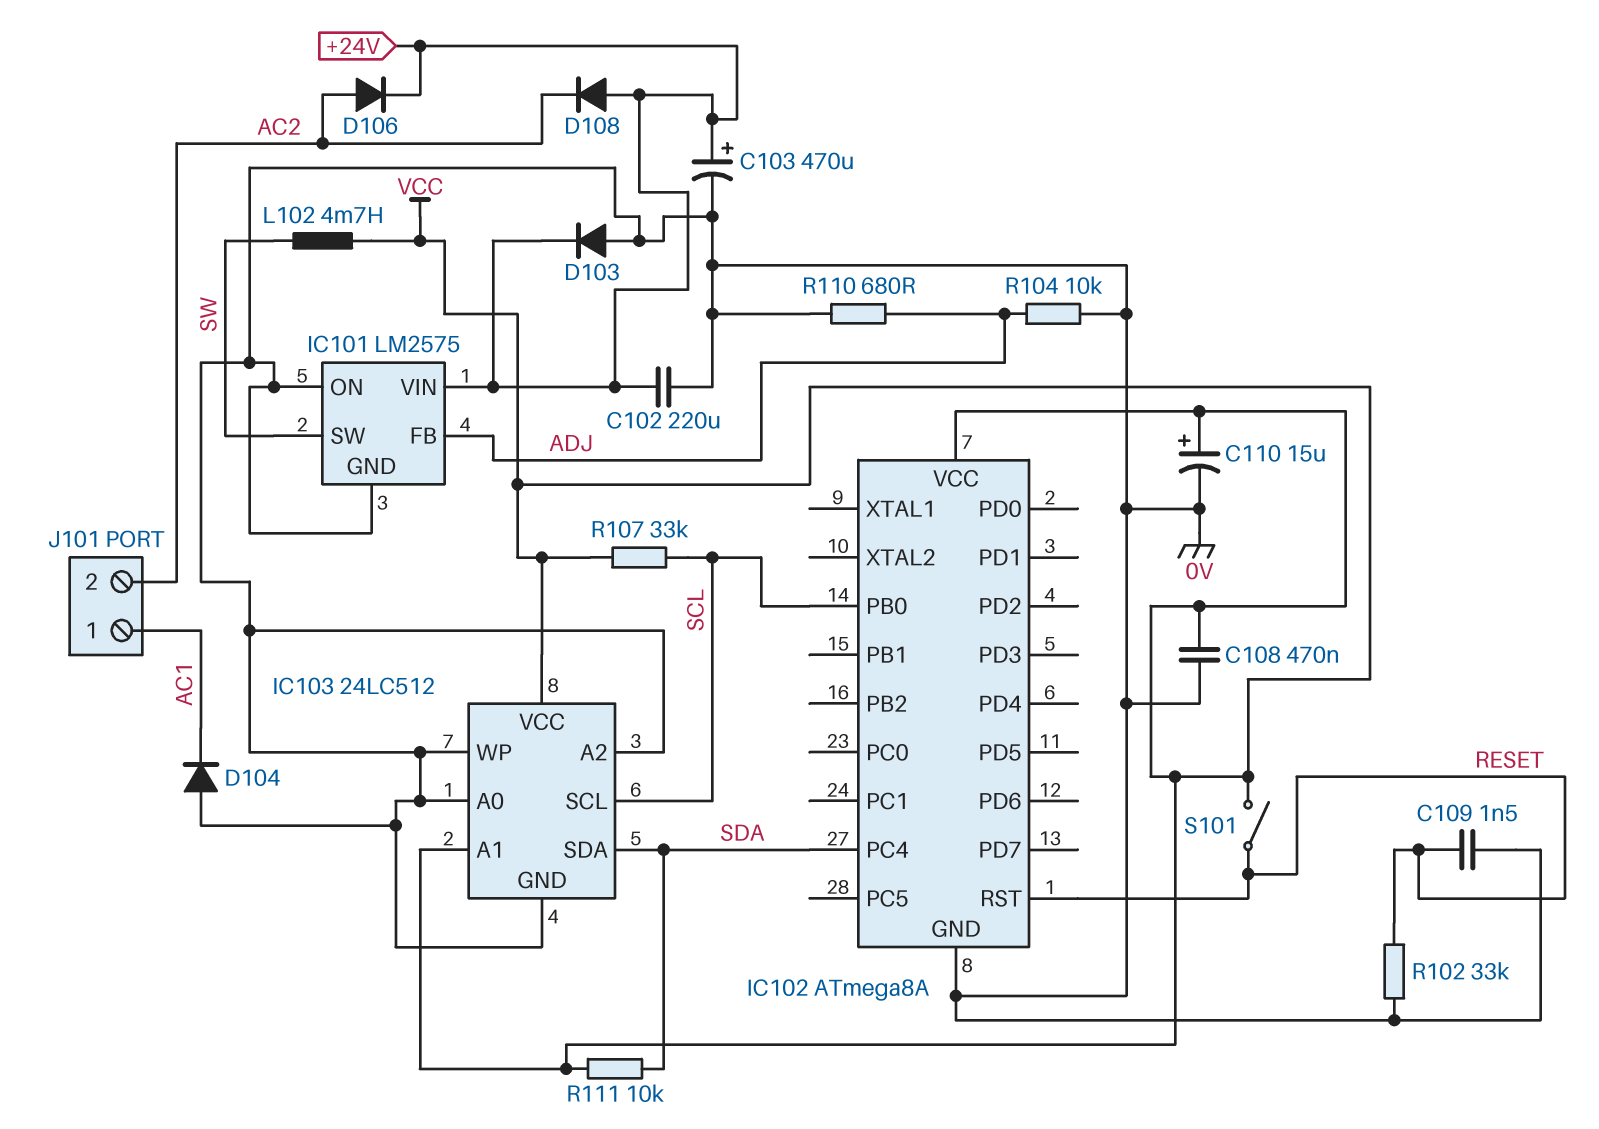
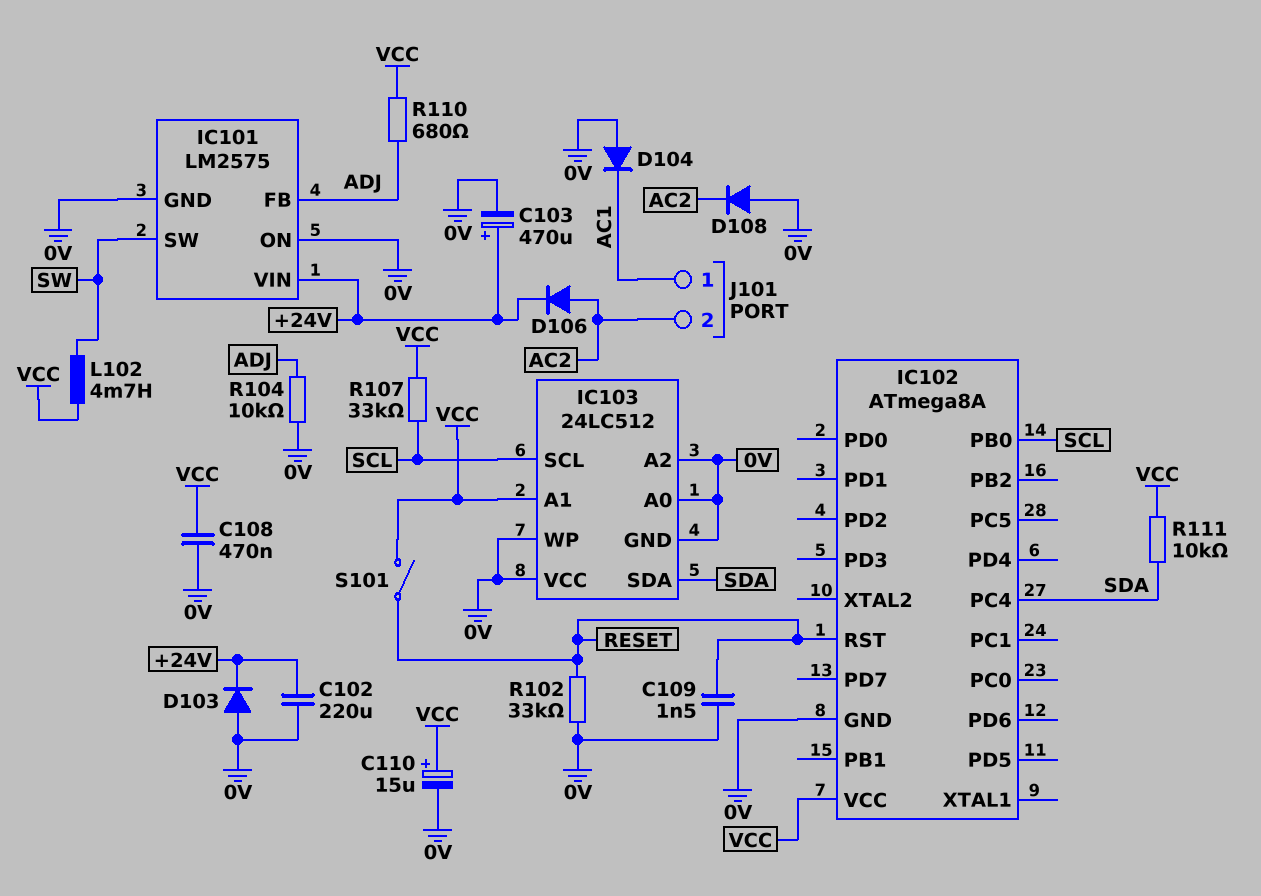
D108: diode (A +24V, K AC2) -> diode (A 0V, K AC2)
IC103 pin VCC: VCC -> 0V
R110: 680 (0V, ADJ) -> 680 (ADJ, VCC)

